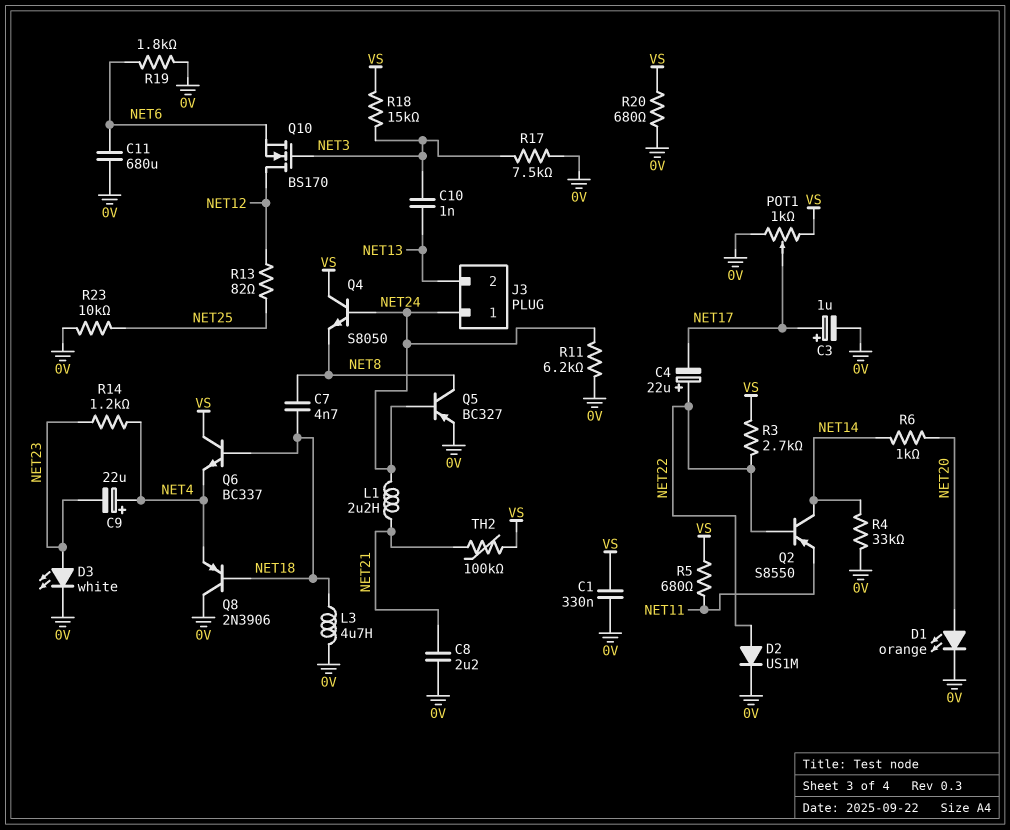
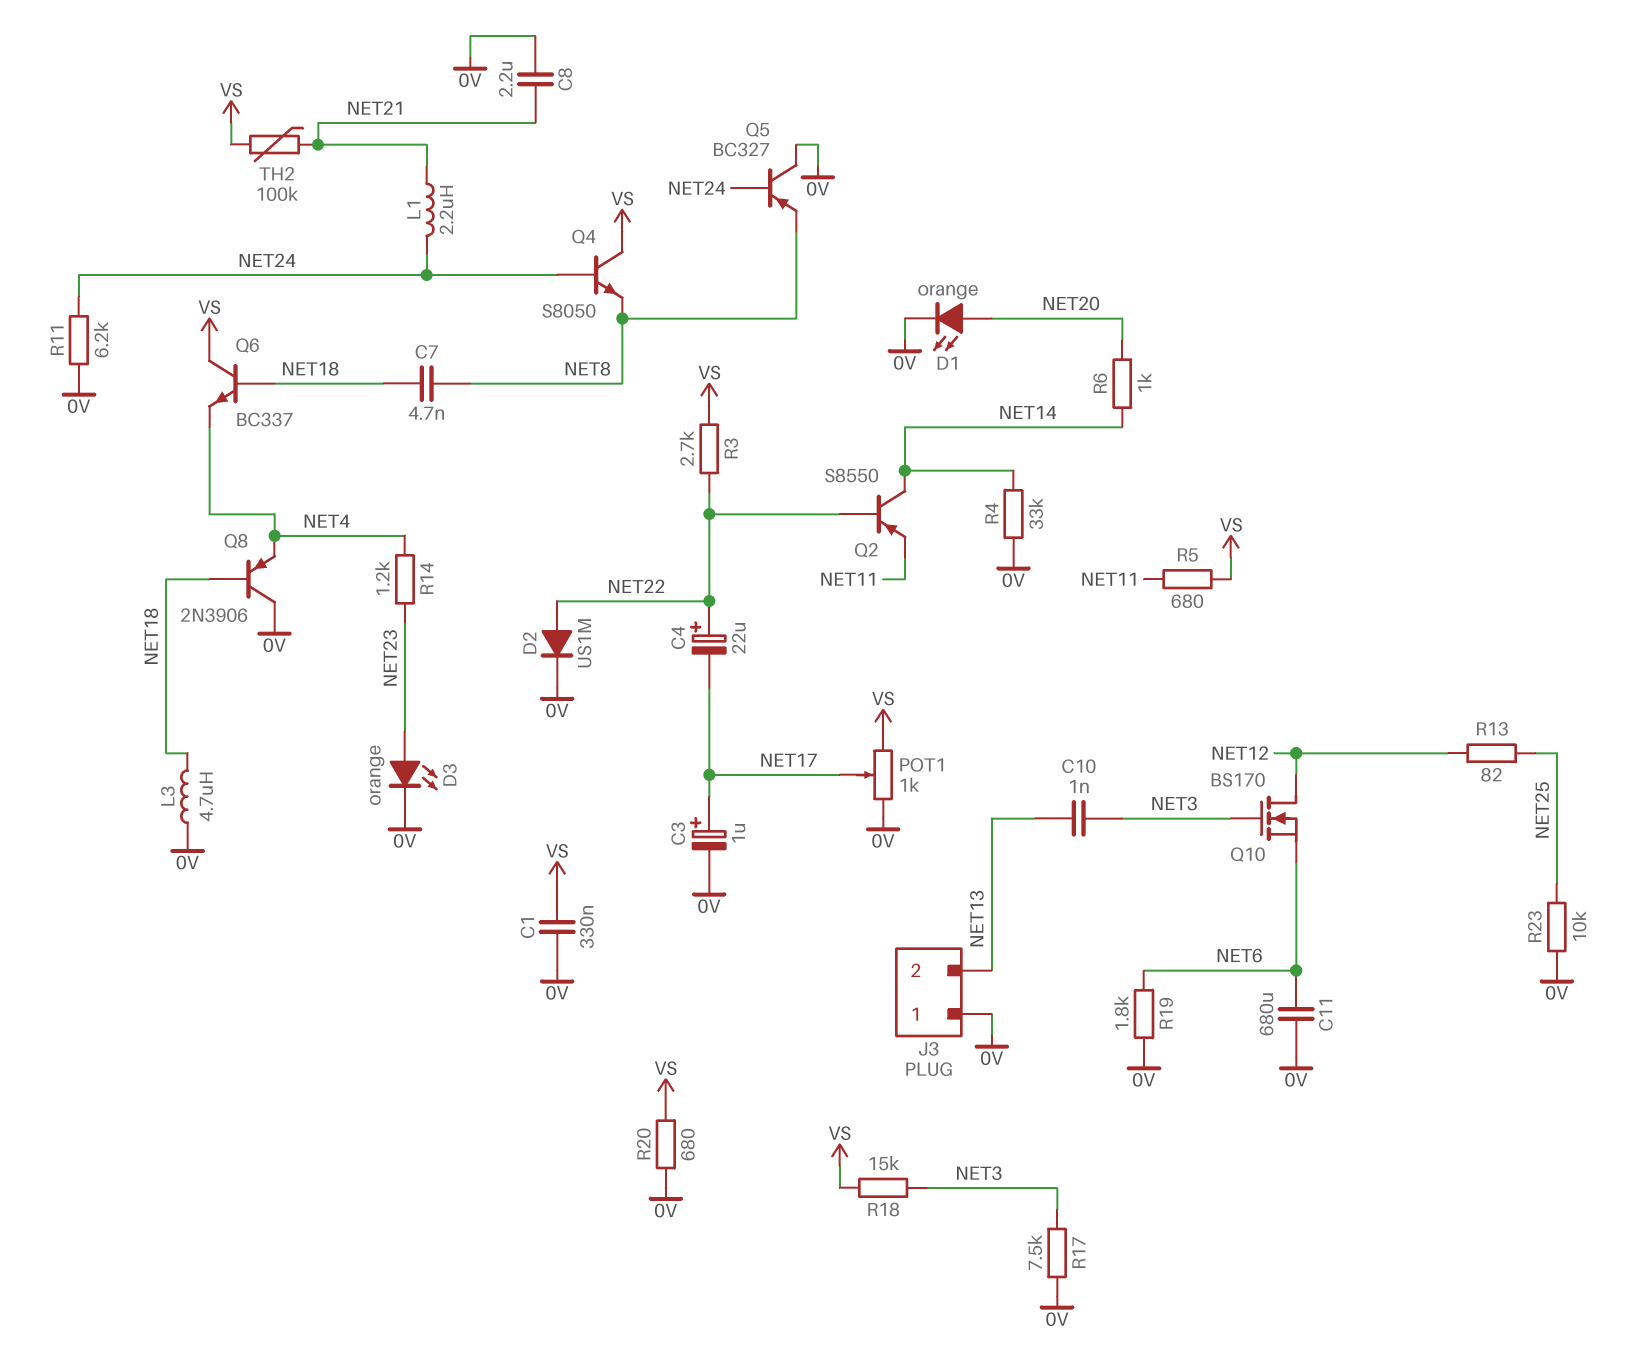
C9: 22uF (plus NET4, minus NET23) -> none
D3: LED white (A NET23, K 0V) -> LED orange (A NET23, K 0V)
J3 pin 1: NET24 -> 0V
Q5: PNP BC327 (B NET24, C NET8, E 0V) -> PNP BC327 (B NET24, C 0V, E NET8)

